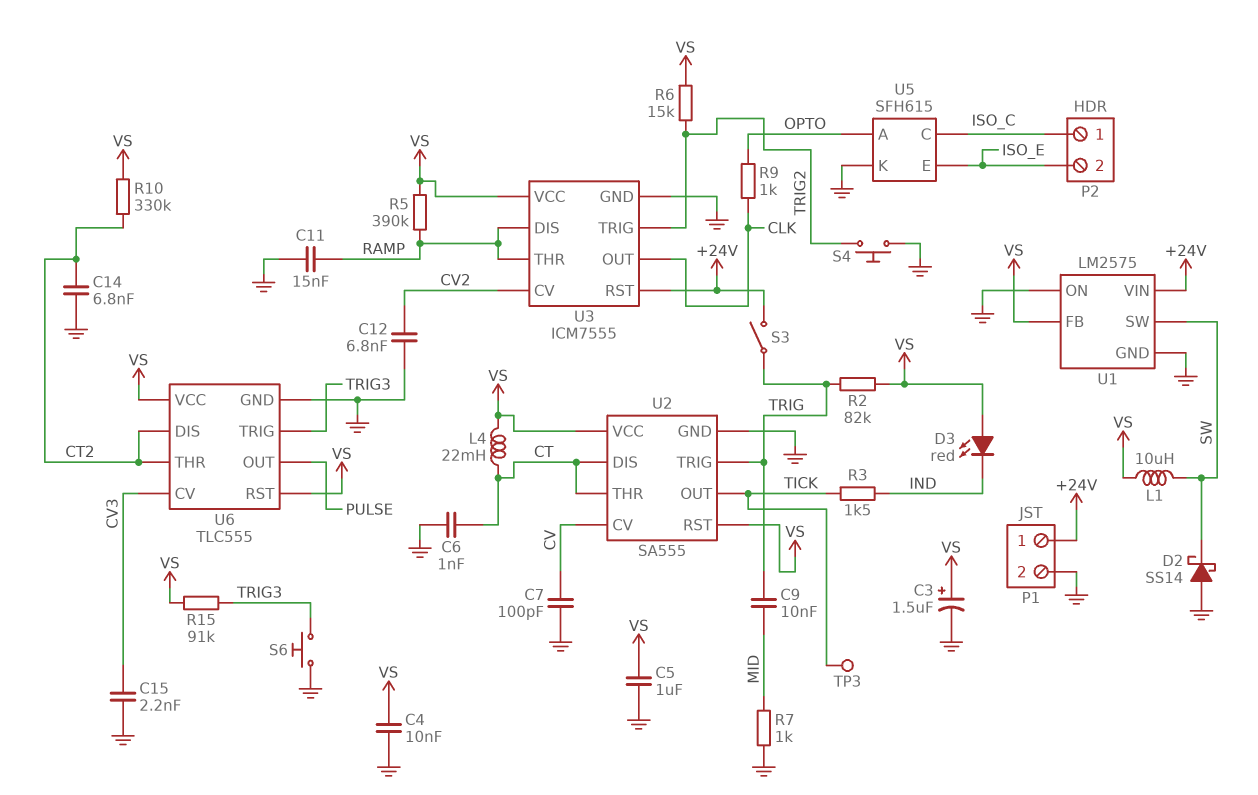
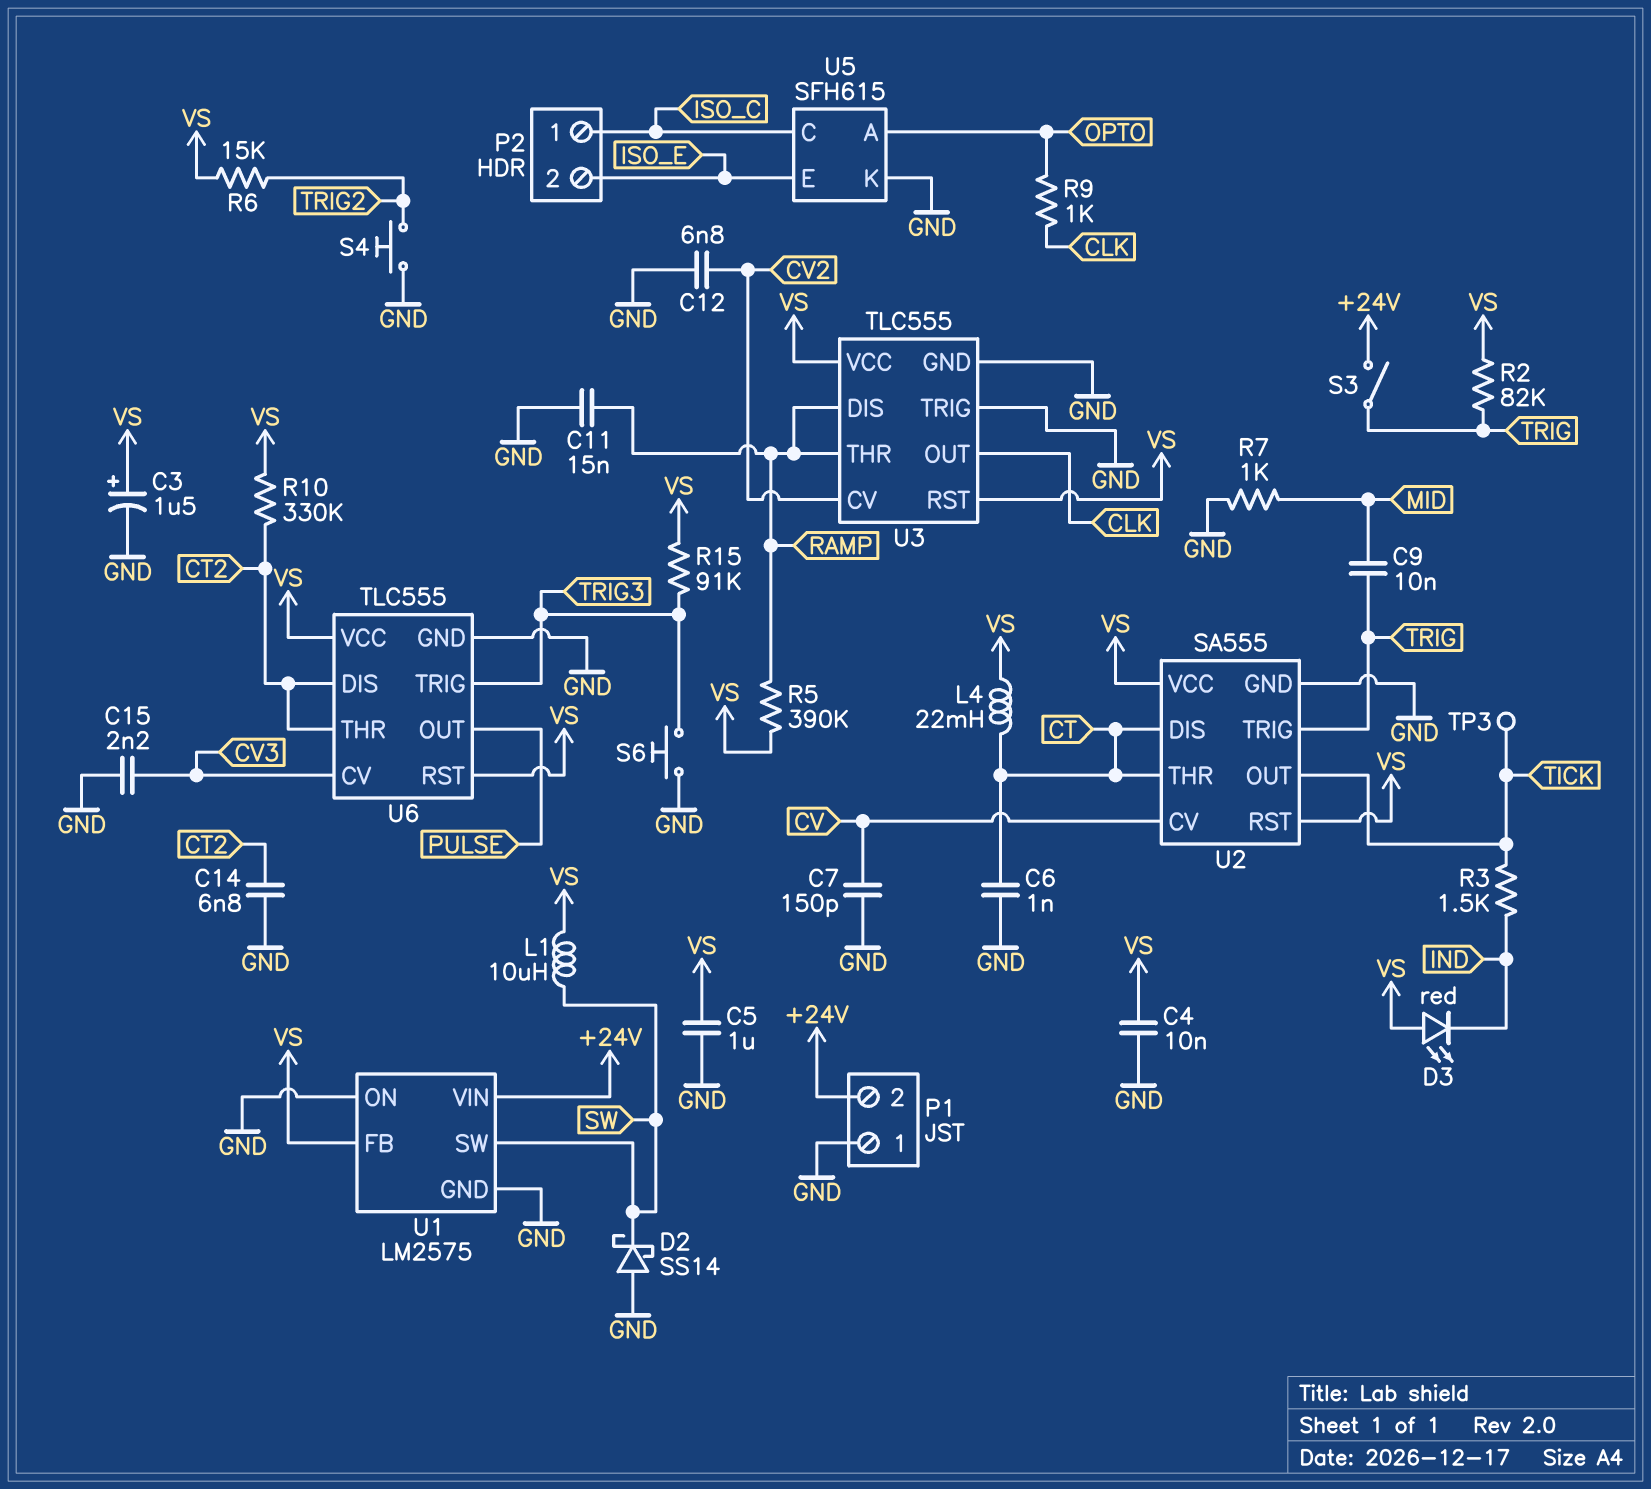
C7: 100pF (CV, GND) -> 150pF (CV, GND)
P1 pin 1: +24V -> GND
P1 pin 2: GND -> +24V
U3: ICM7555 -> TLC555
U3 pin RST: +24V -> VS
U3 pin TRIG: TRIG2 -> GND

